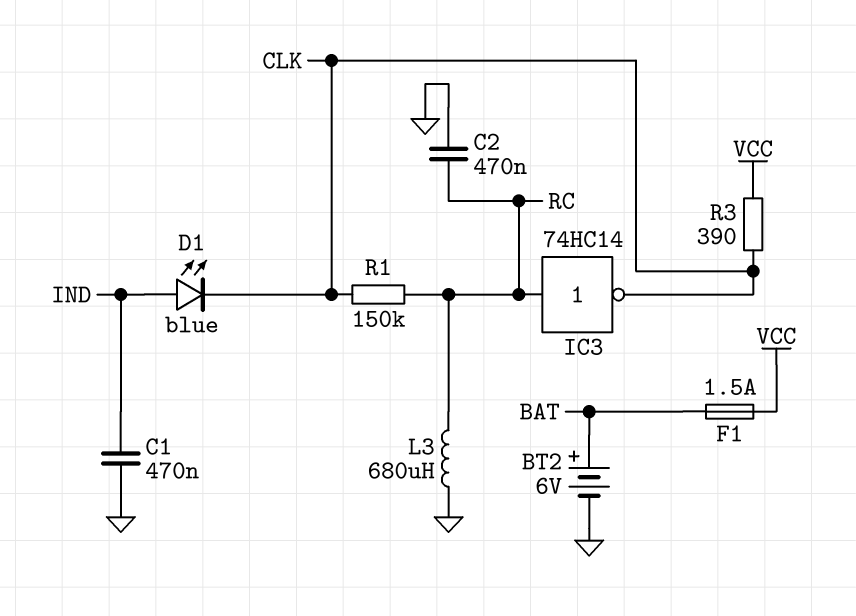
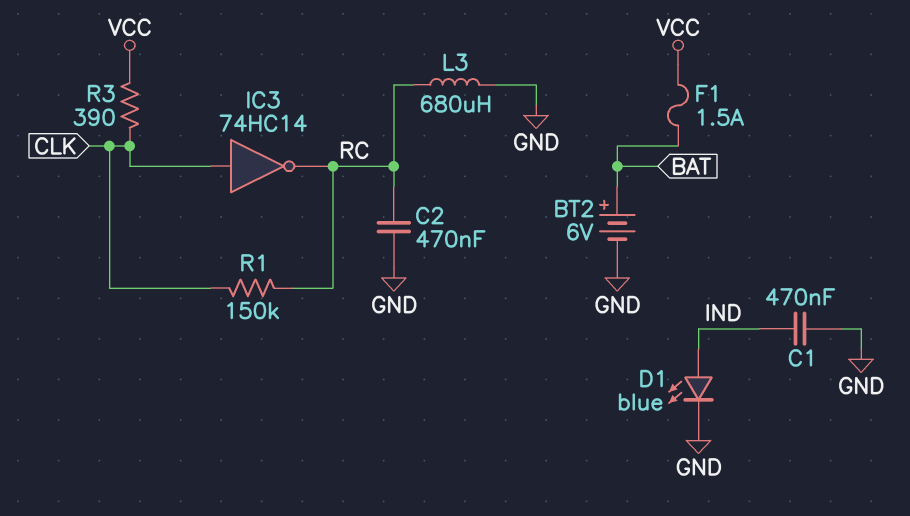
D1: LED blue (A IND, K CLK) -> LED blue (A IND, K GND)
IC3: NOT 74HC14 (in RC, out CLK) -> NOT 74HC14 (in CLK, out RC)

